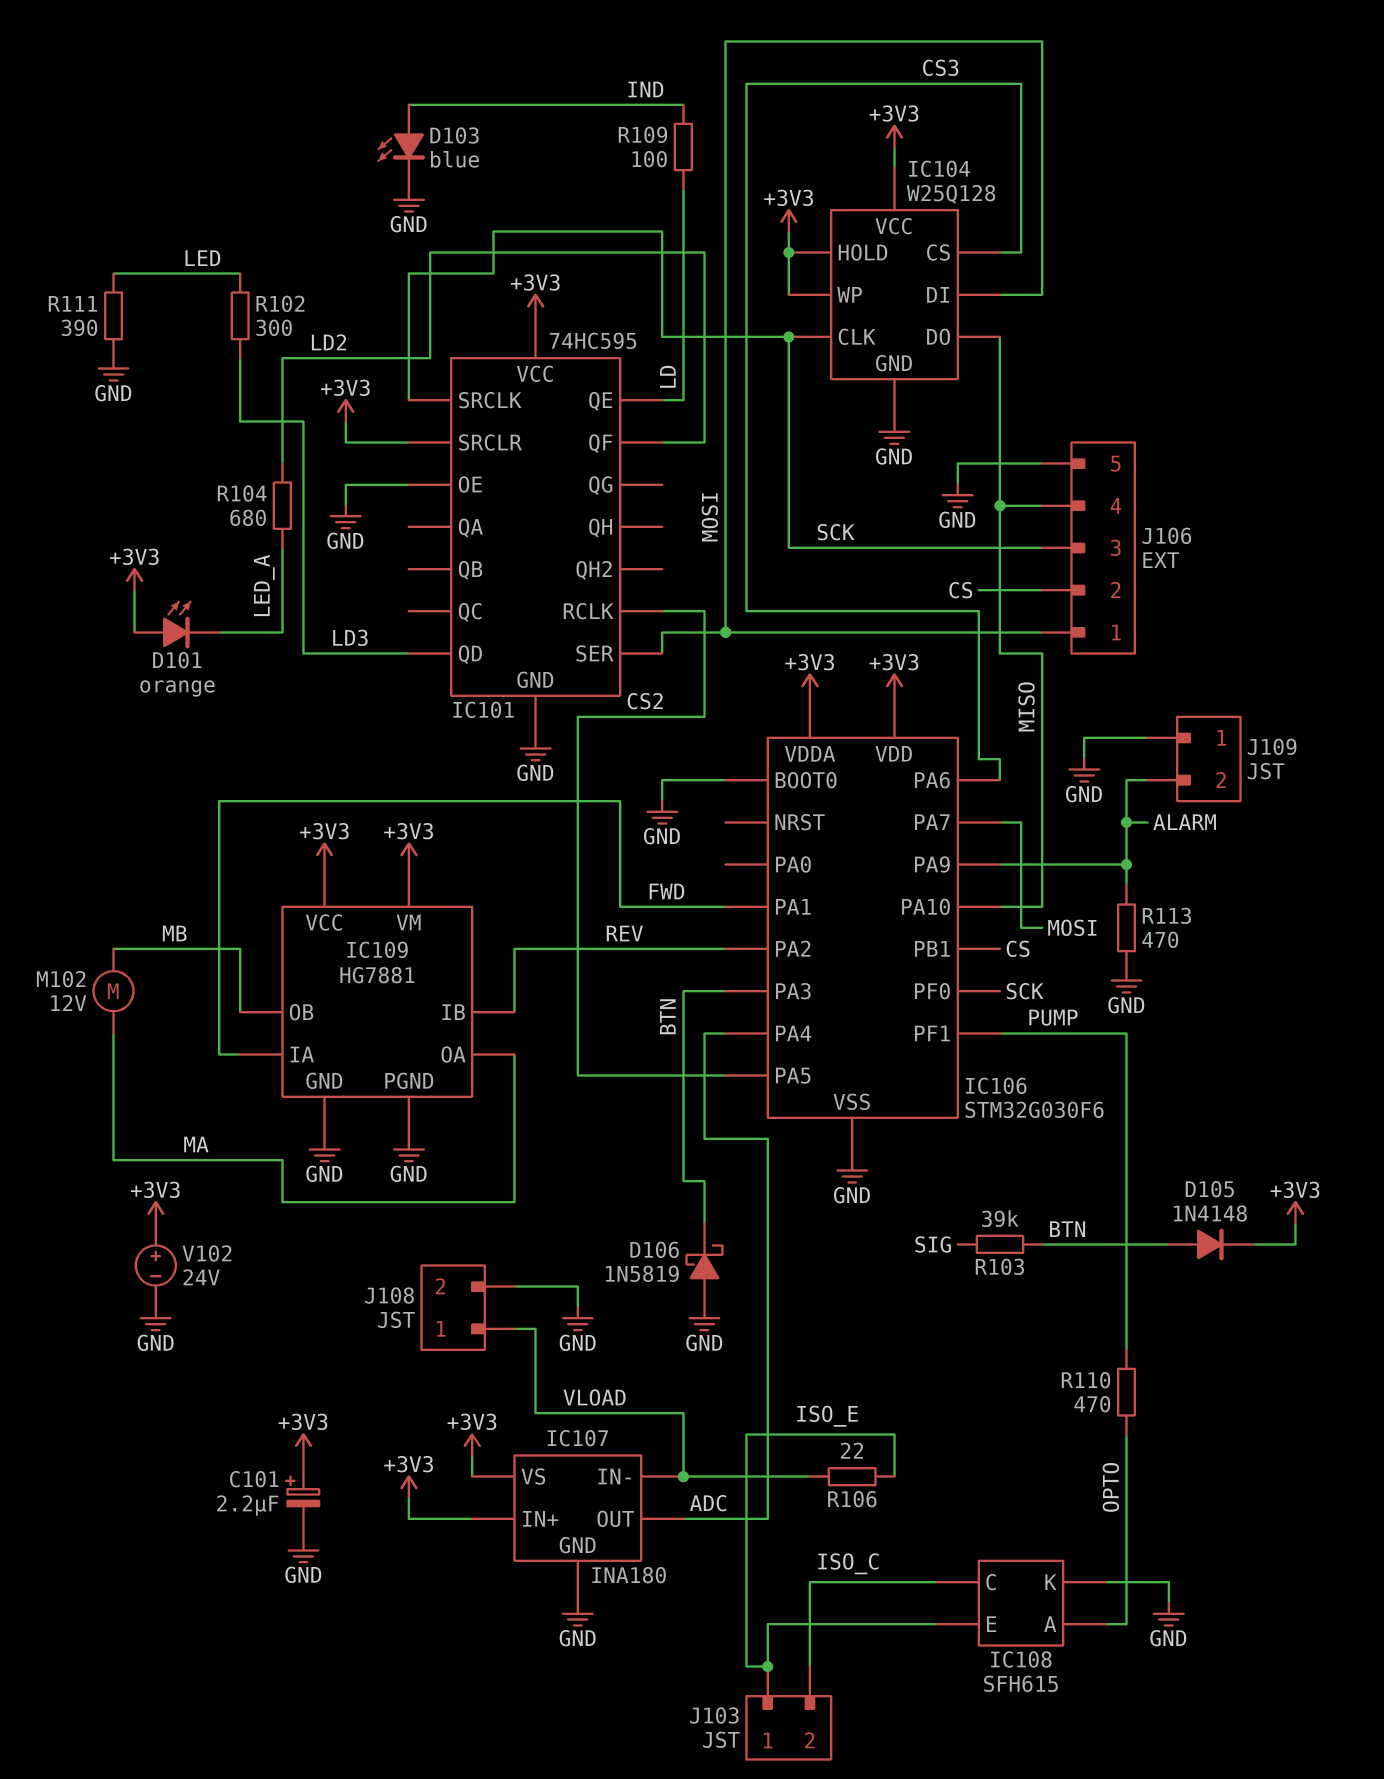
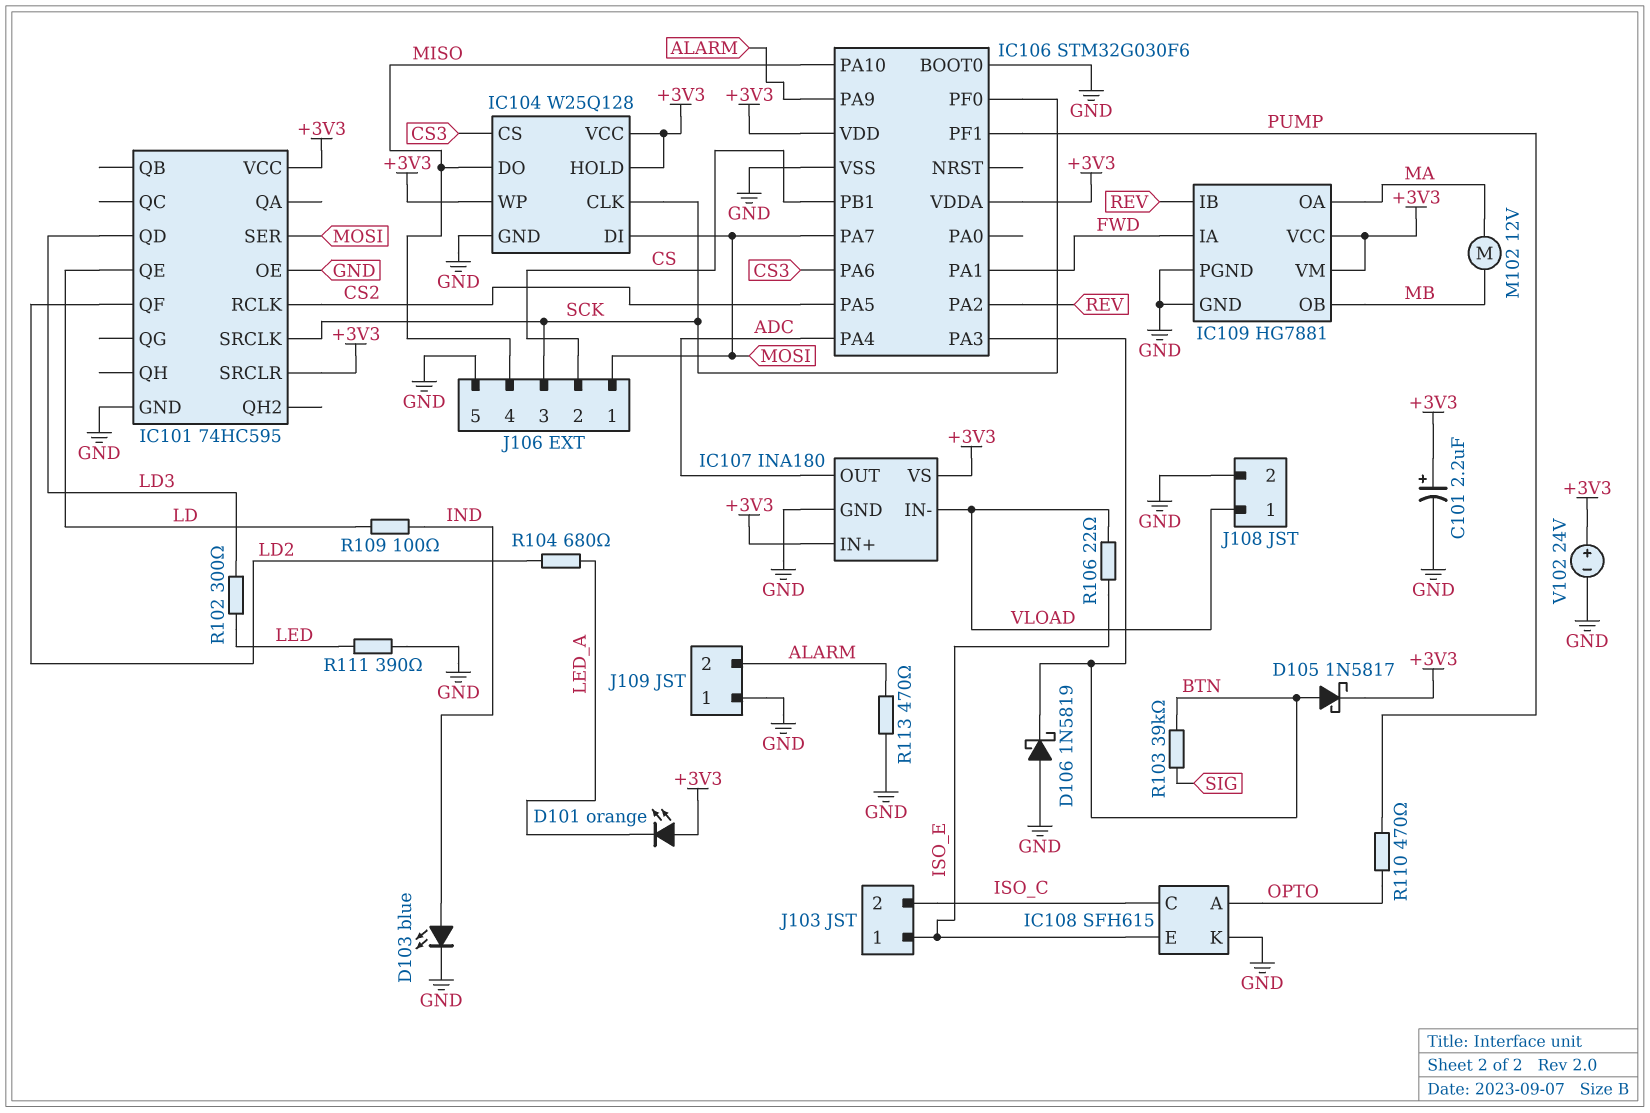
D105: diode 1N4148 (A BTN, K +3V3) -> schottky 1N5817 (A BTN, K +3V3)

